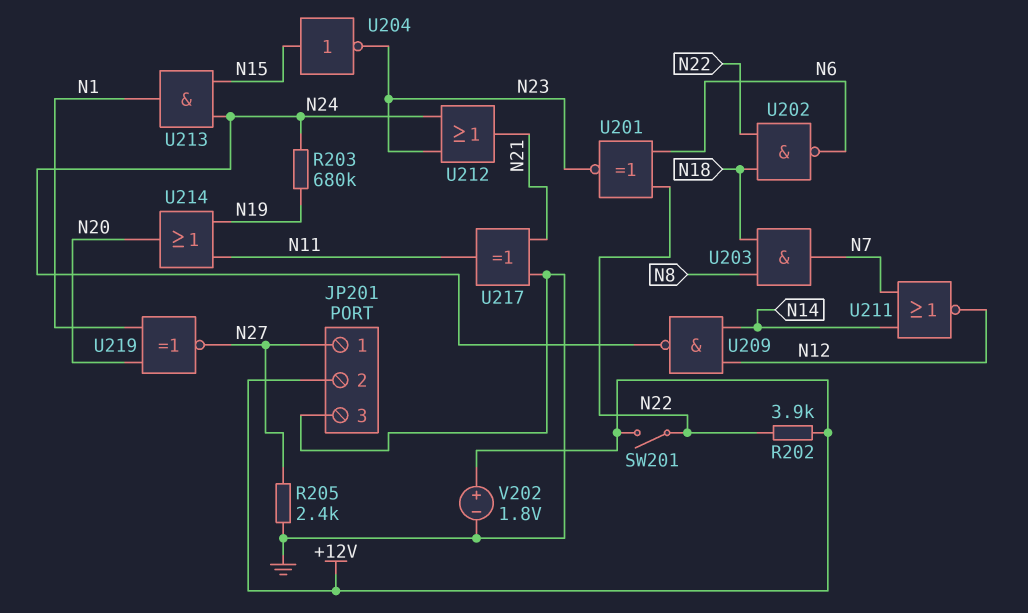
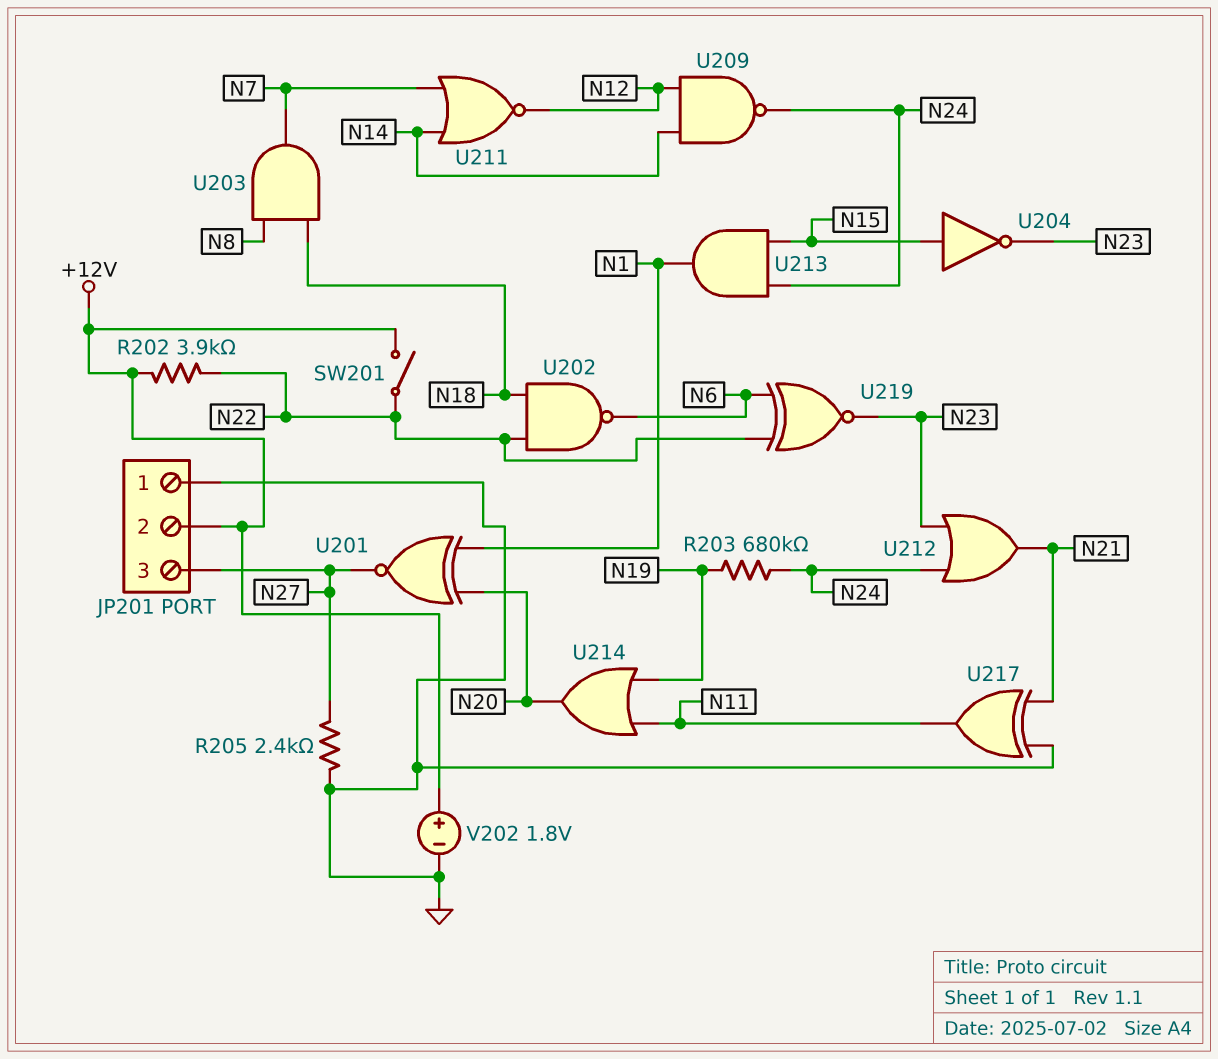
JP201 pin 1: N27 -> GND
JP201 pin 3: GND -> N27
U201: XNOR (in N6, in N22, out N23) -> XNOR (in N1, in N20, out N27)
U219: XNOR (in N1, in N20, out N27) -> XNOR (in N6, in N22, out N23)

